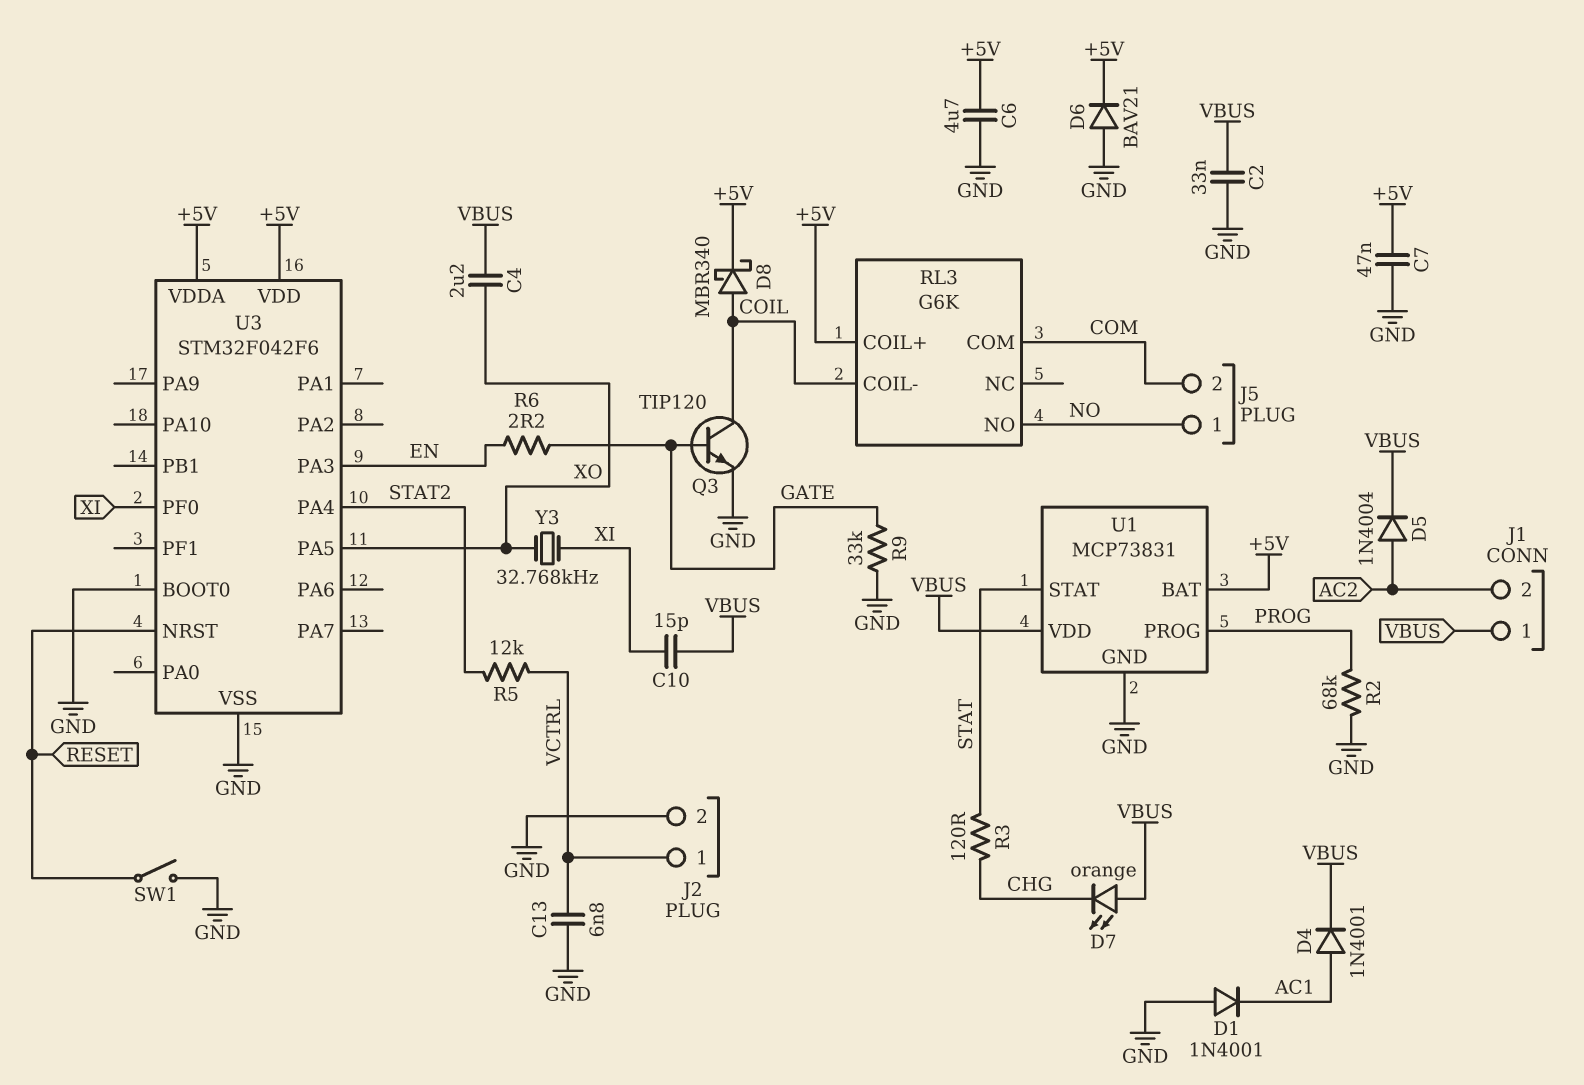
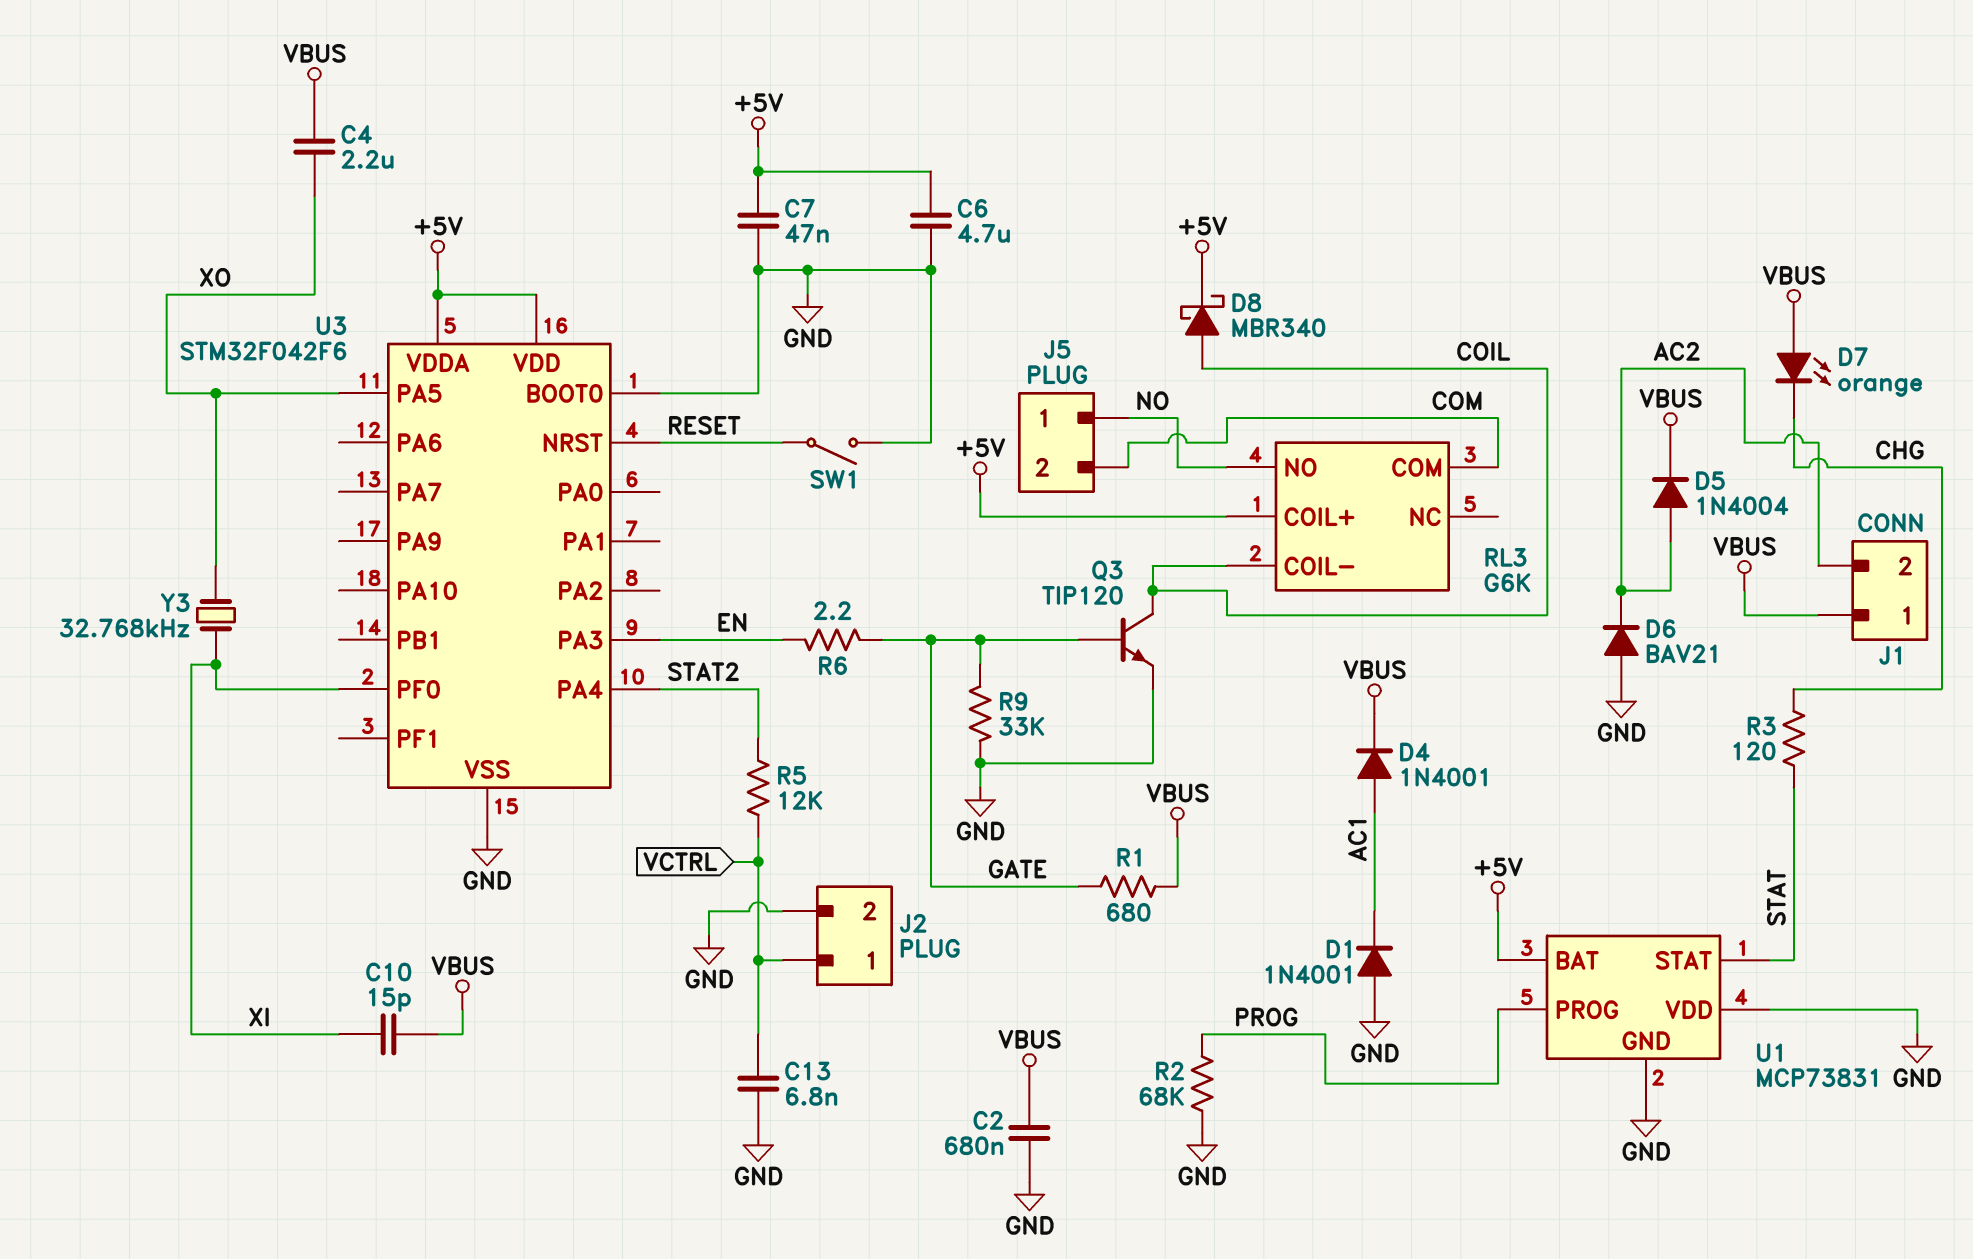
C2: 33nF (GND, VBUS) -> 680nF (GND, VBUS)
D6: diode BAV21 (A GND, K +5V) -> diode BAV21 (A GND, K AC2)
R1: none -> 680 (GATE, VBUS)
U1 pin VDD: VBUS -> GND

